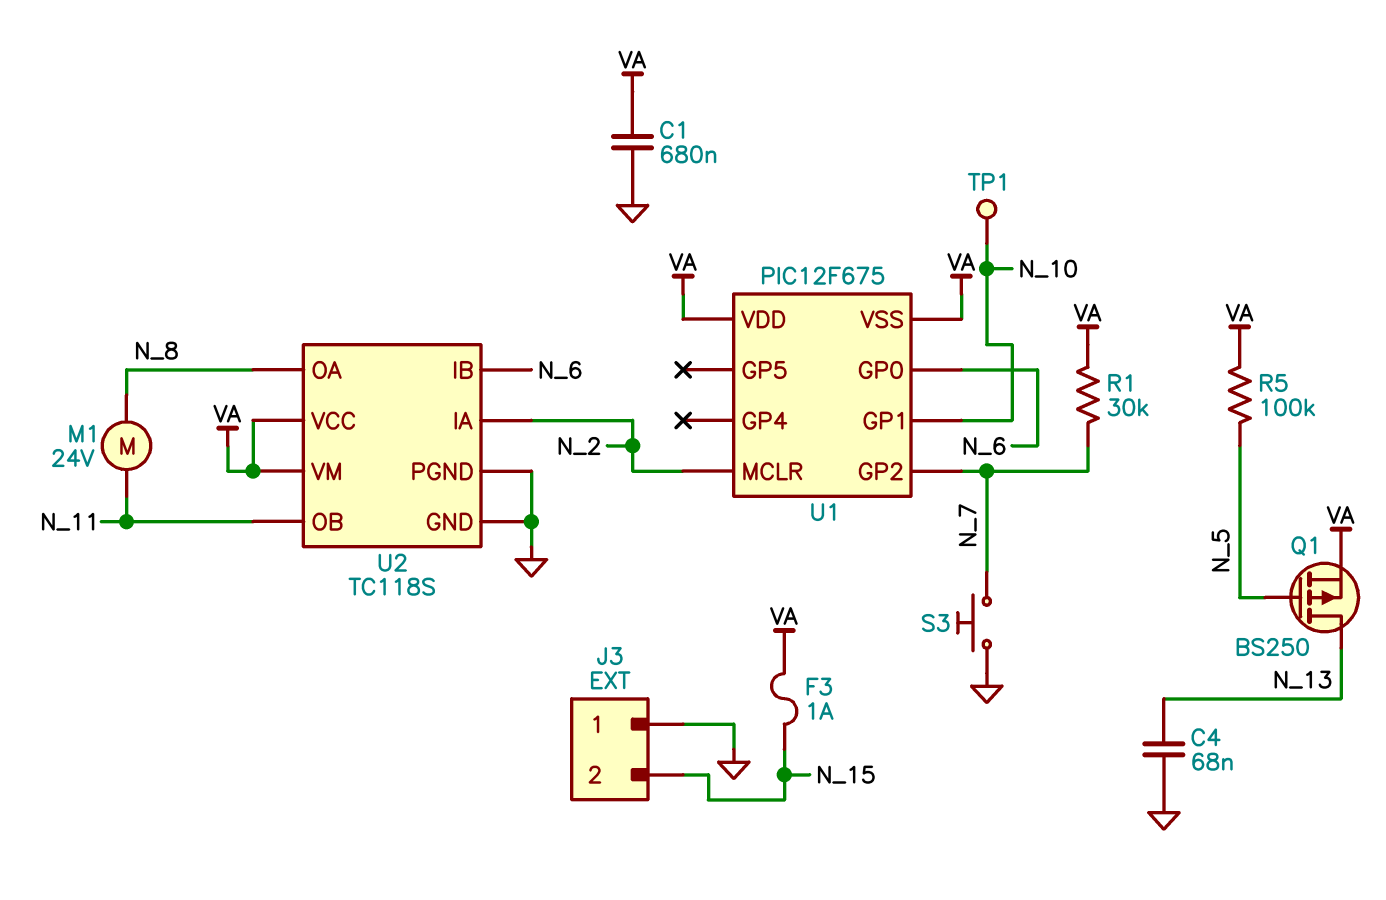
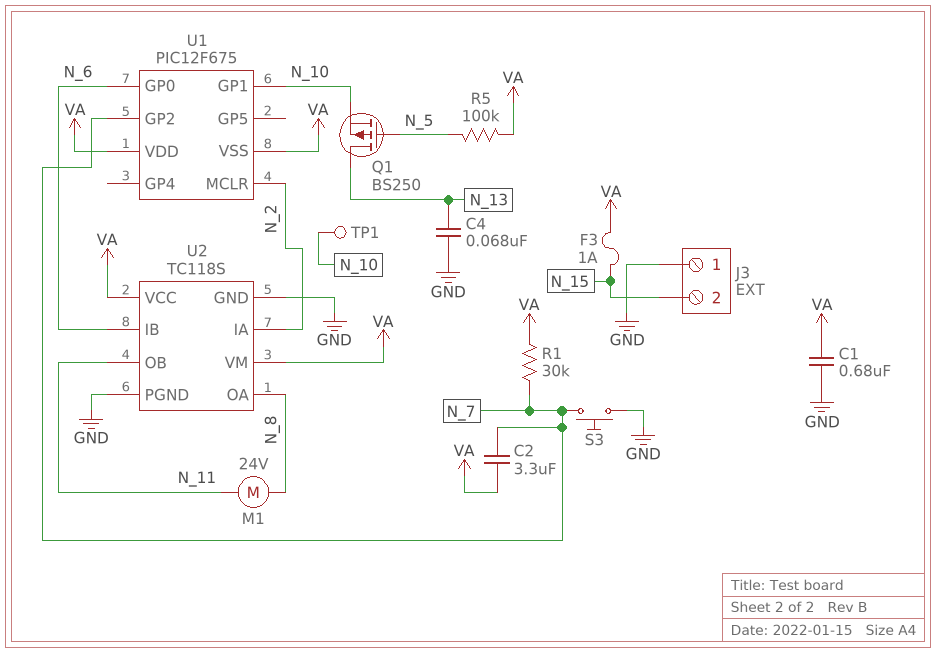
C2: none -> 3.3uF (N_7, VA)
Q1: PMOS BS250 (G N_5, D N_13, S VA) -> PMOS BS250 (G N_5, D N_13, S N_10)

